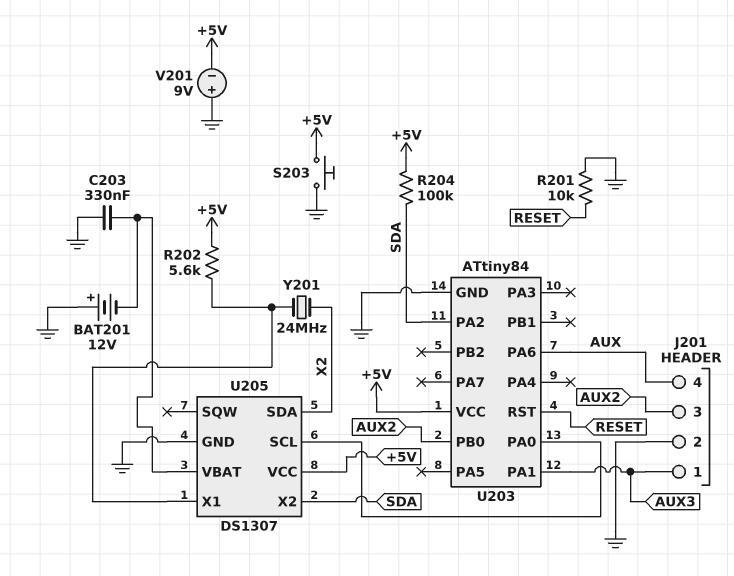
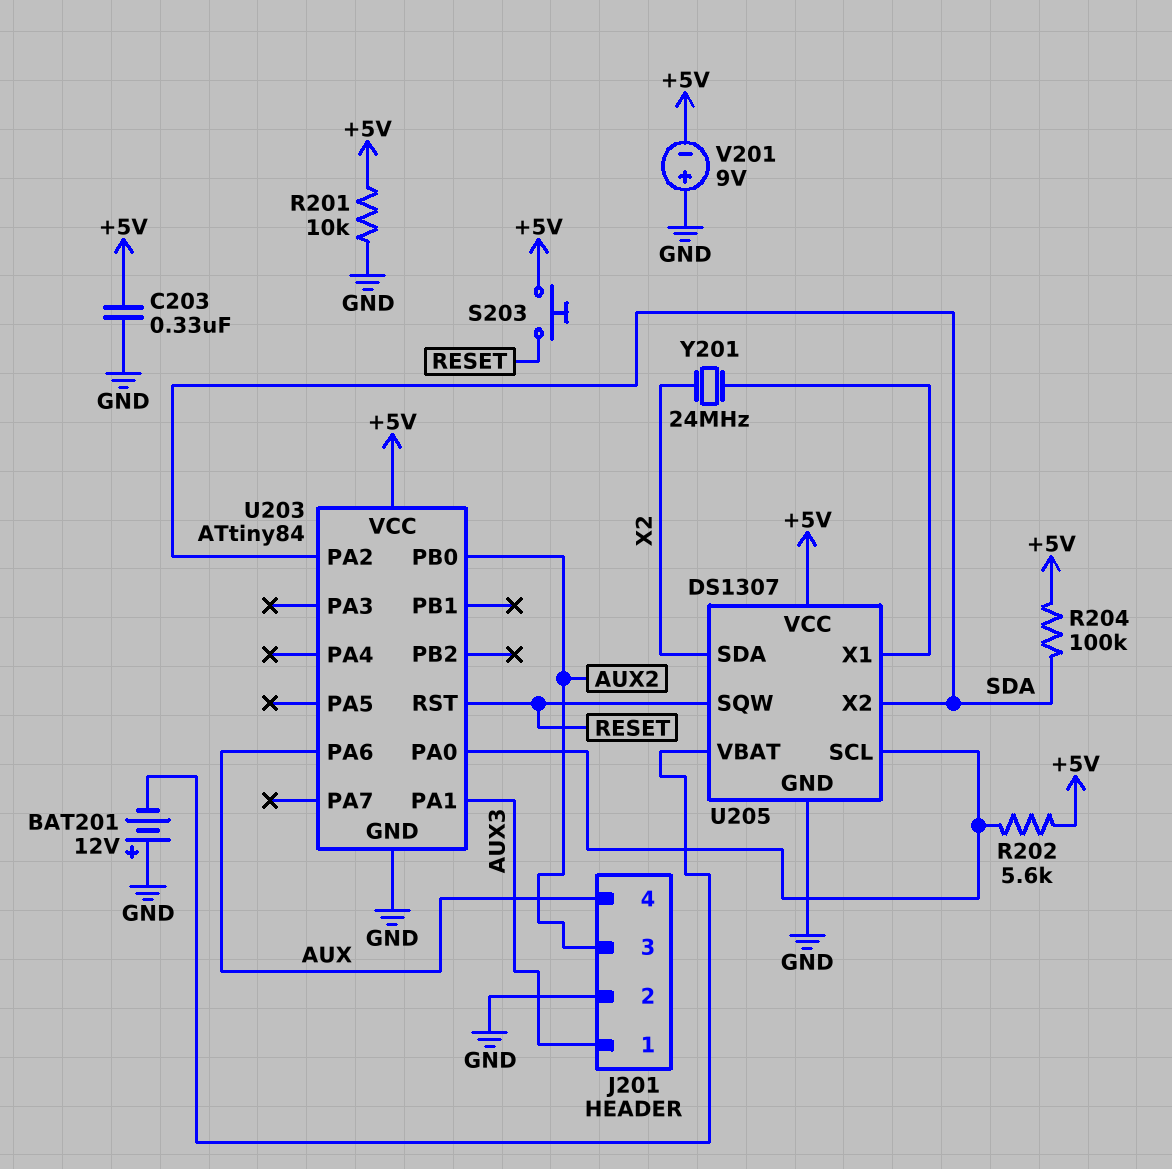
C203: 330nF (GND, U205/VBAT) -> 330nF (+5V, GND)
R201: 10k (GND, RESET) -> 10k (+5V, GND)
R202: 5.6k (+5V, U205/X1) -> 5.6k (+5V, U203/PA0)
S203: button (+5V, GND) -> button (+5V, RESET)
U205 pin SQW: none -> RESET

